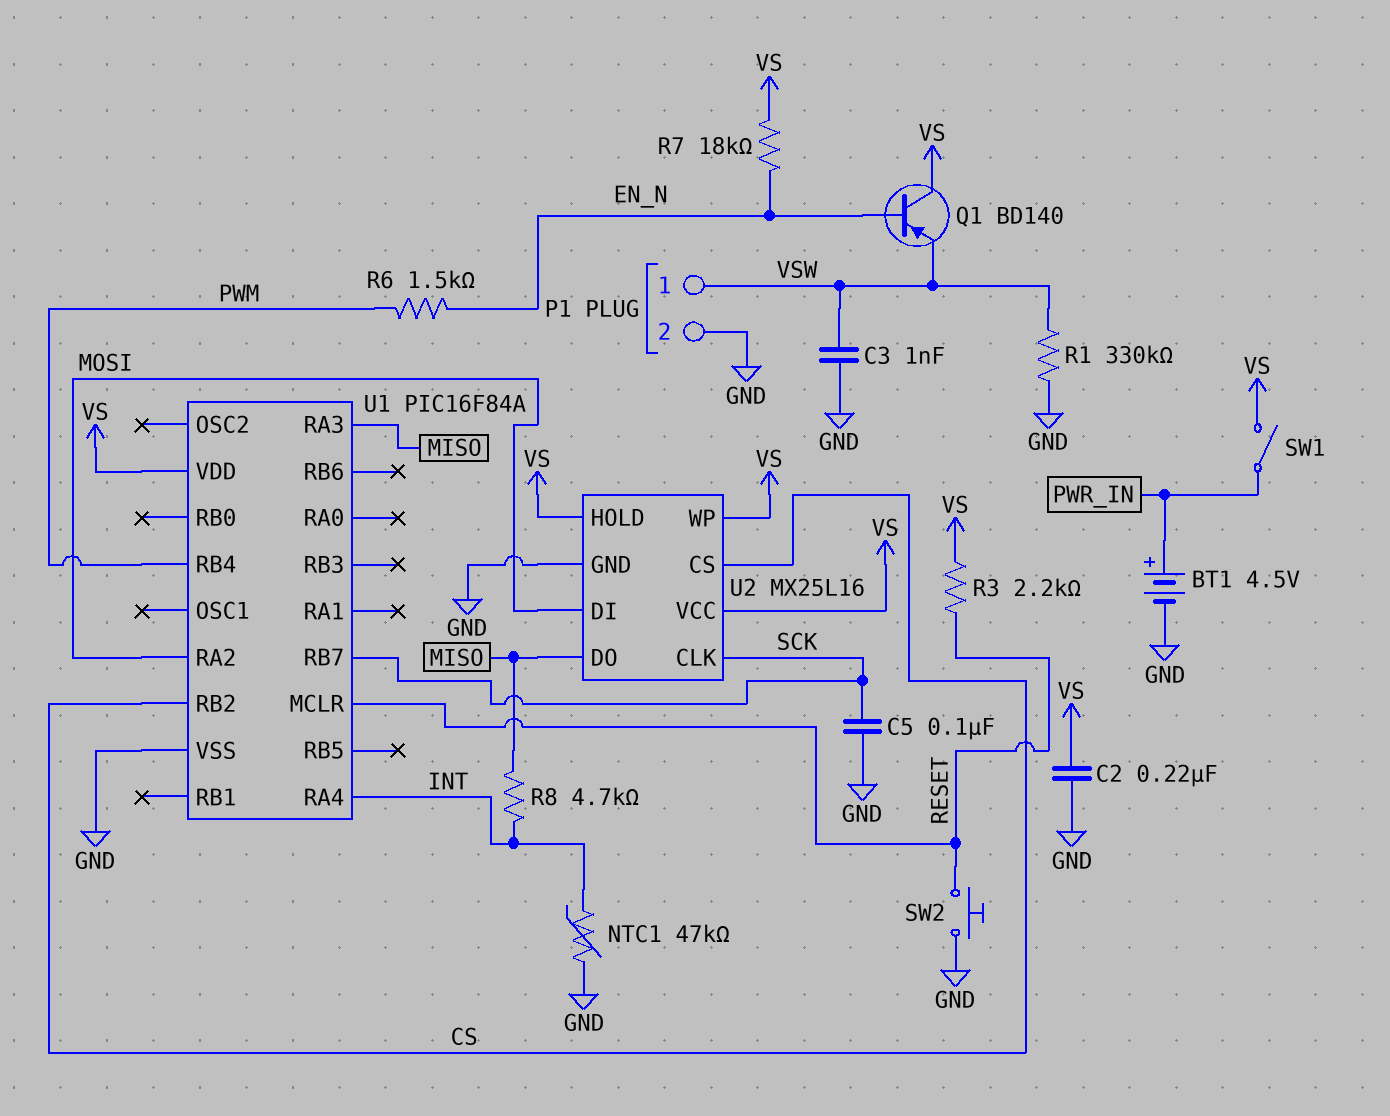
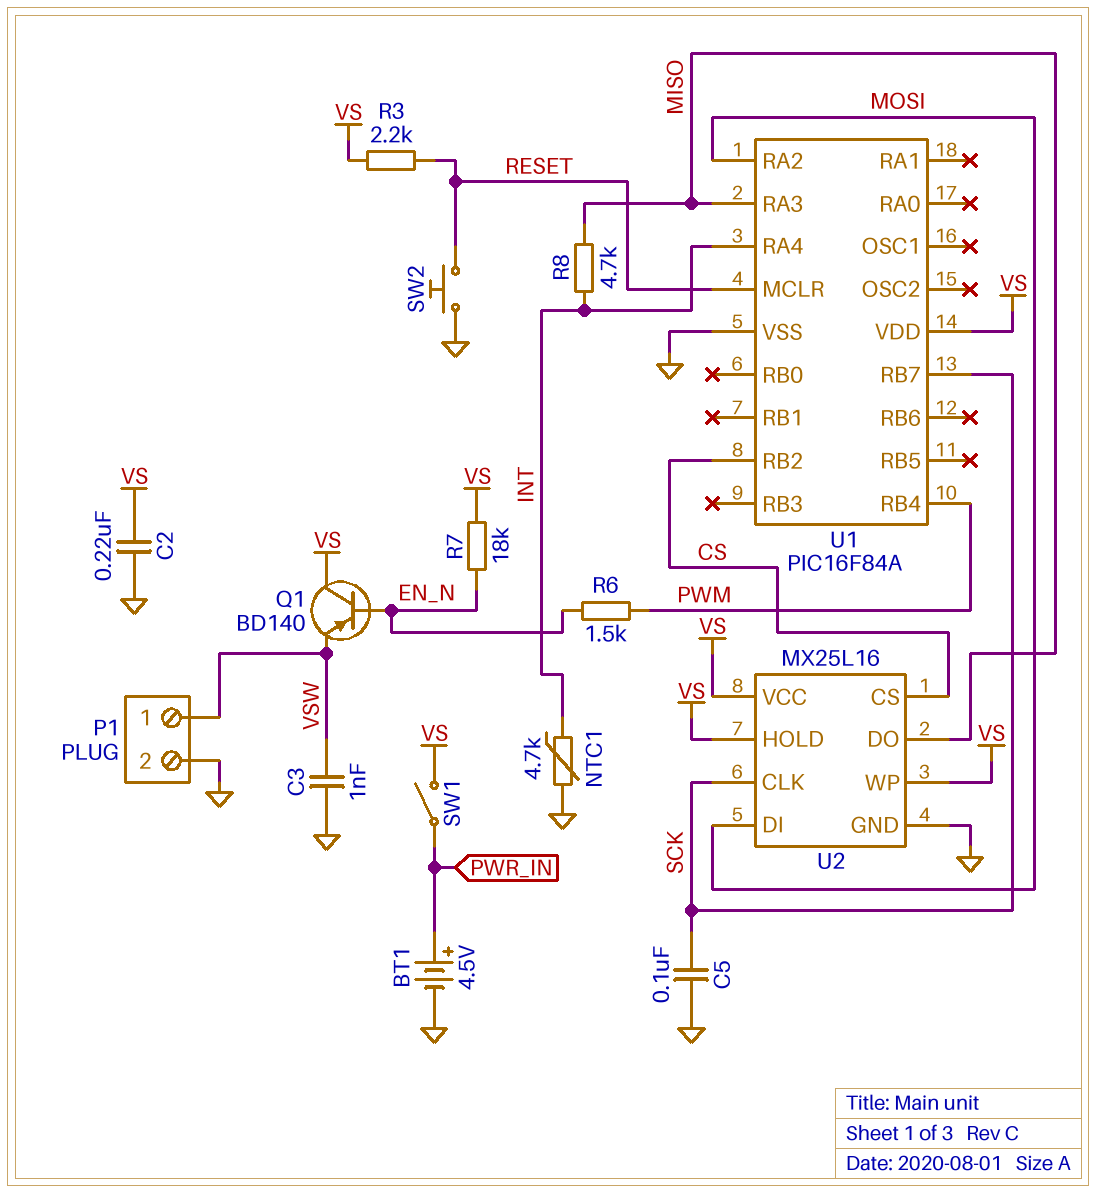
NTC1: 47k (GND, INT) -> 4.7k (GND, INT)
R1: 330k (GND, VSW) -> none

